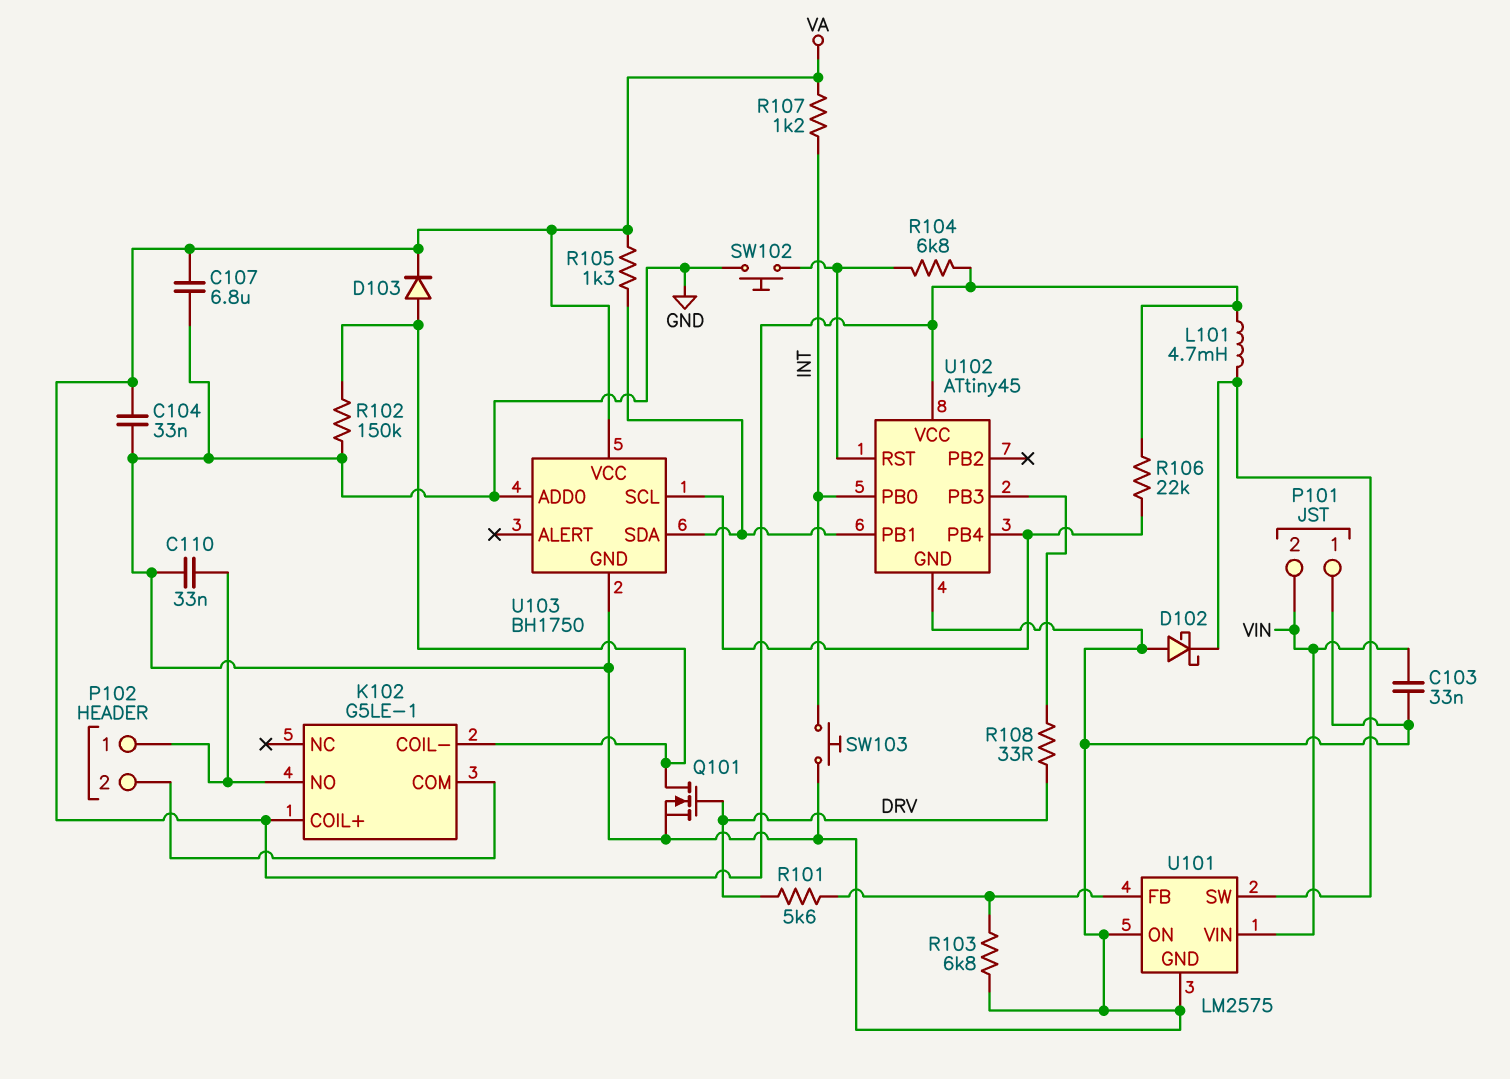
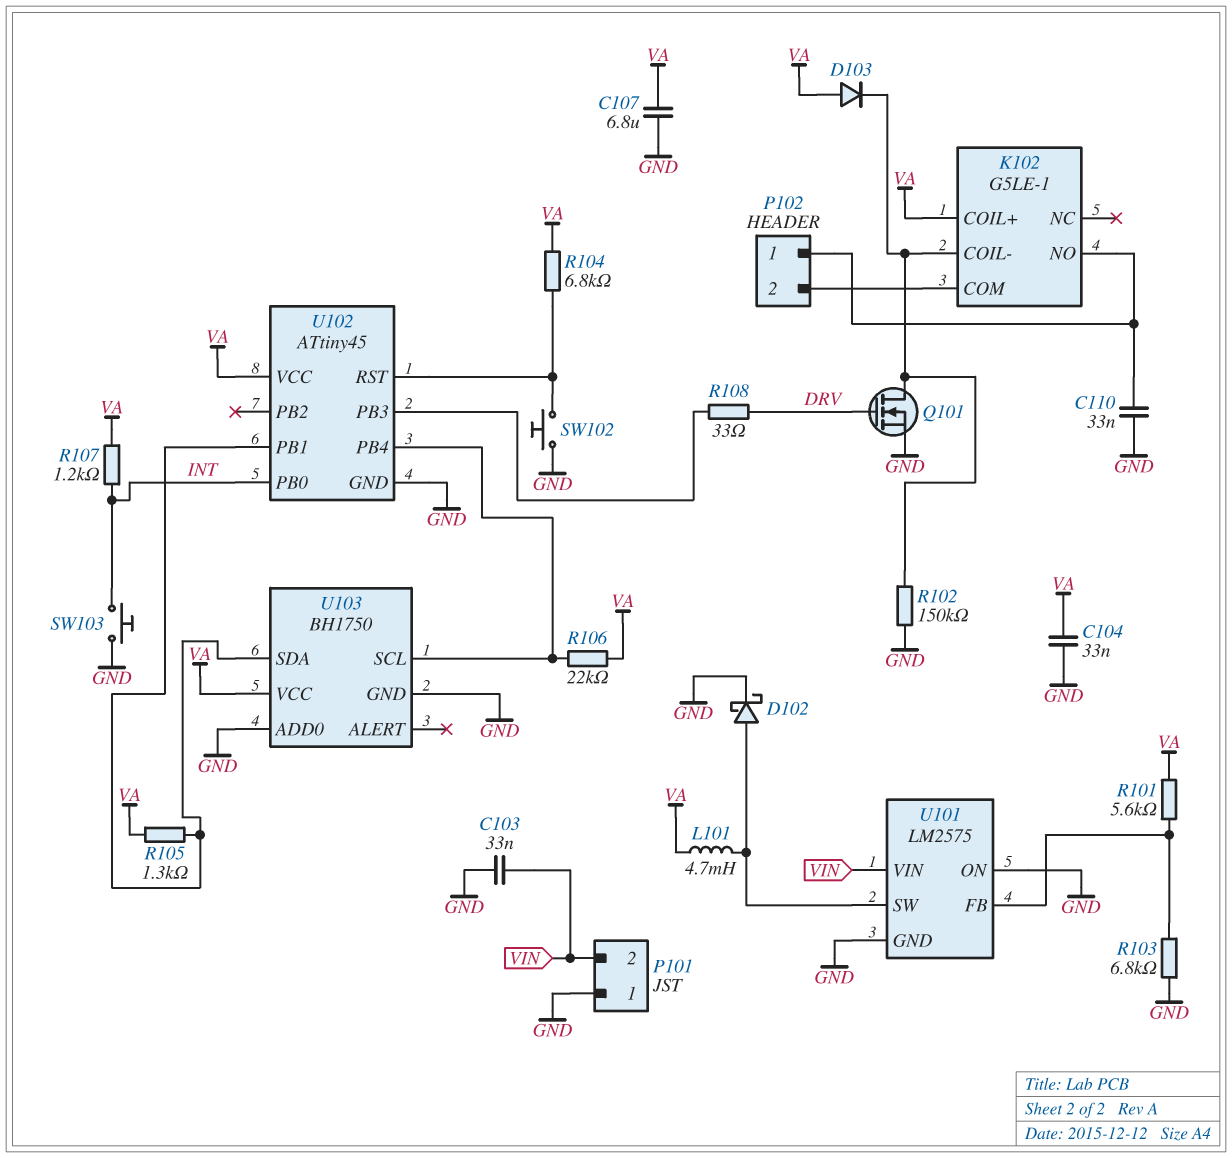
D102: schottky (A GND, K U101/SW) -> schottky (A U101/SW, K GND)
D103: diode (A K102/COIL-, K VA) -> diode (A VA, K K102/COIL-)
R101: 5.6k (DRV, U101/FB) -> 5.6k (U101/FB, VA)

